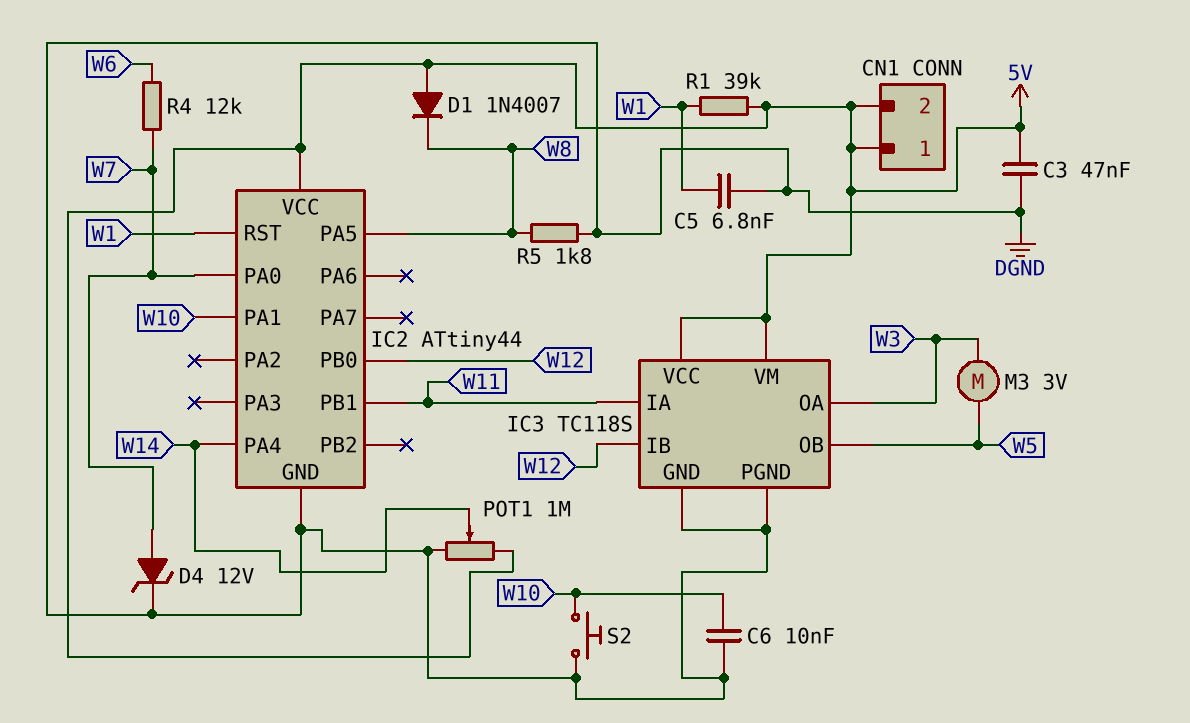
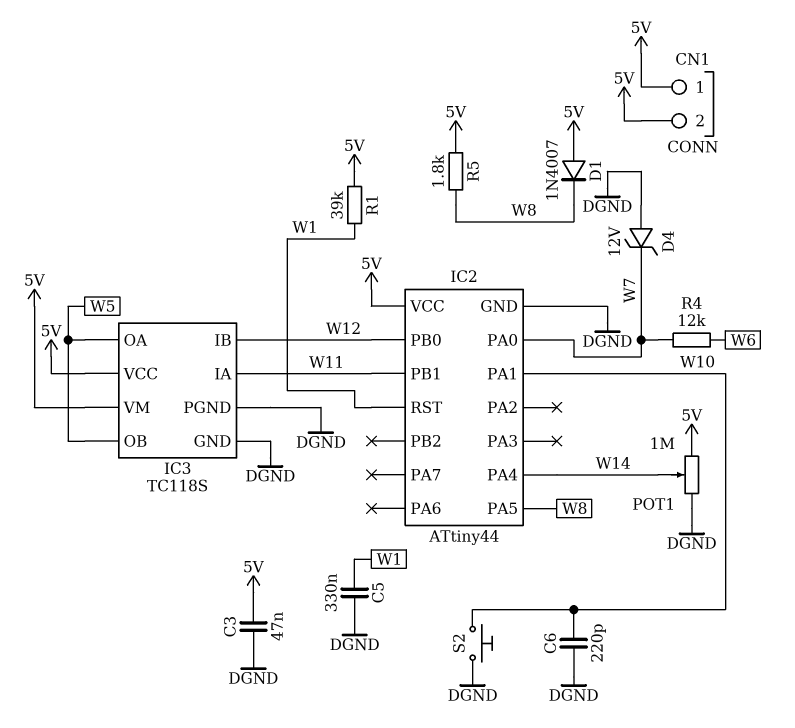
C5: 6.8nF (DGND, W1) -> 330nF (DGND, W1)
C6: 10nF (DGND, W10) -> 220pF (DGND, W10)
D4: zener 12V (A W7, K DGND) -> zener 12V (A DGND, K W7)
IC3 pin OA: W3 -> W5
M3: motor 3V (W3, W5) -> none
R5: 1.8k (DGND, W8) -> 1.8k (5V, W8)

